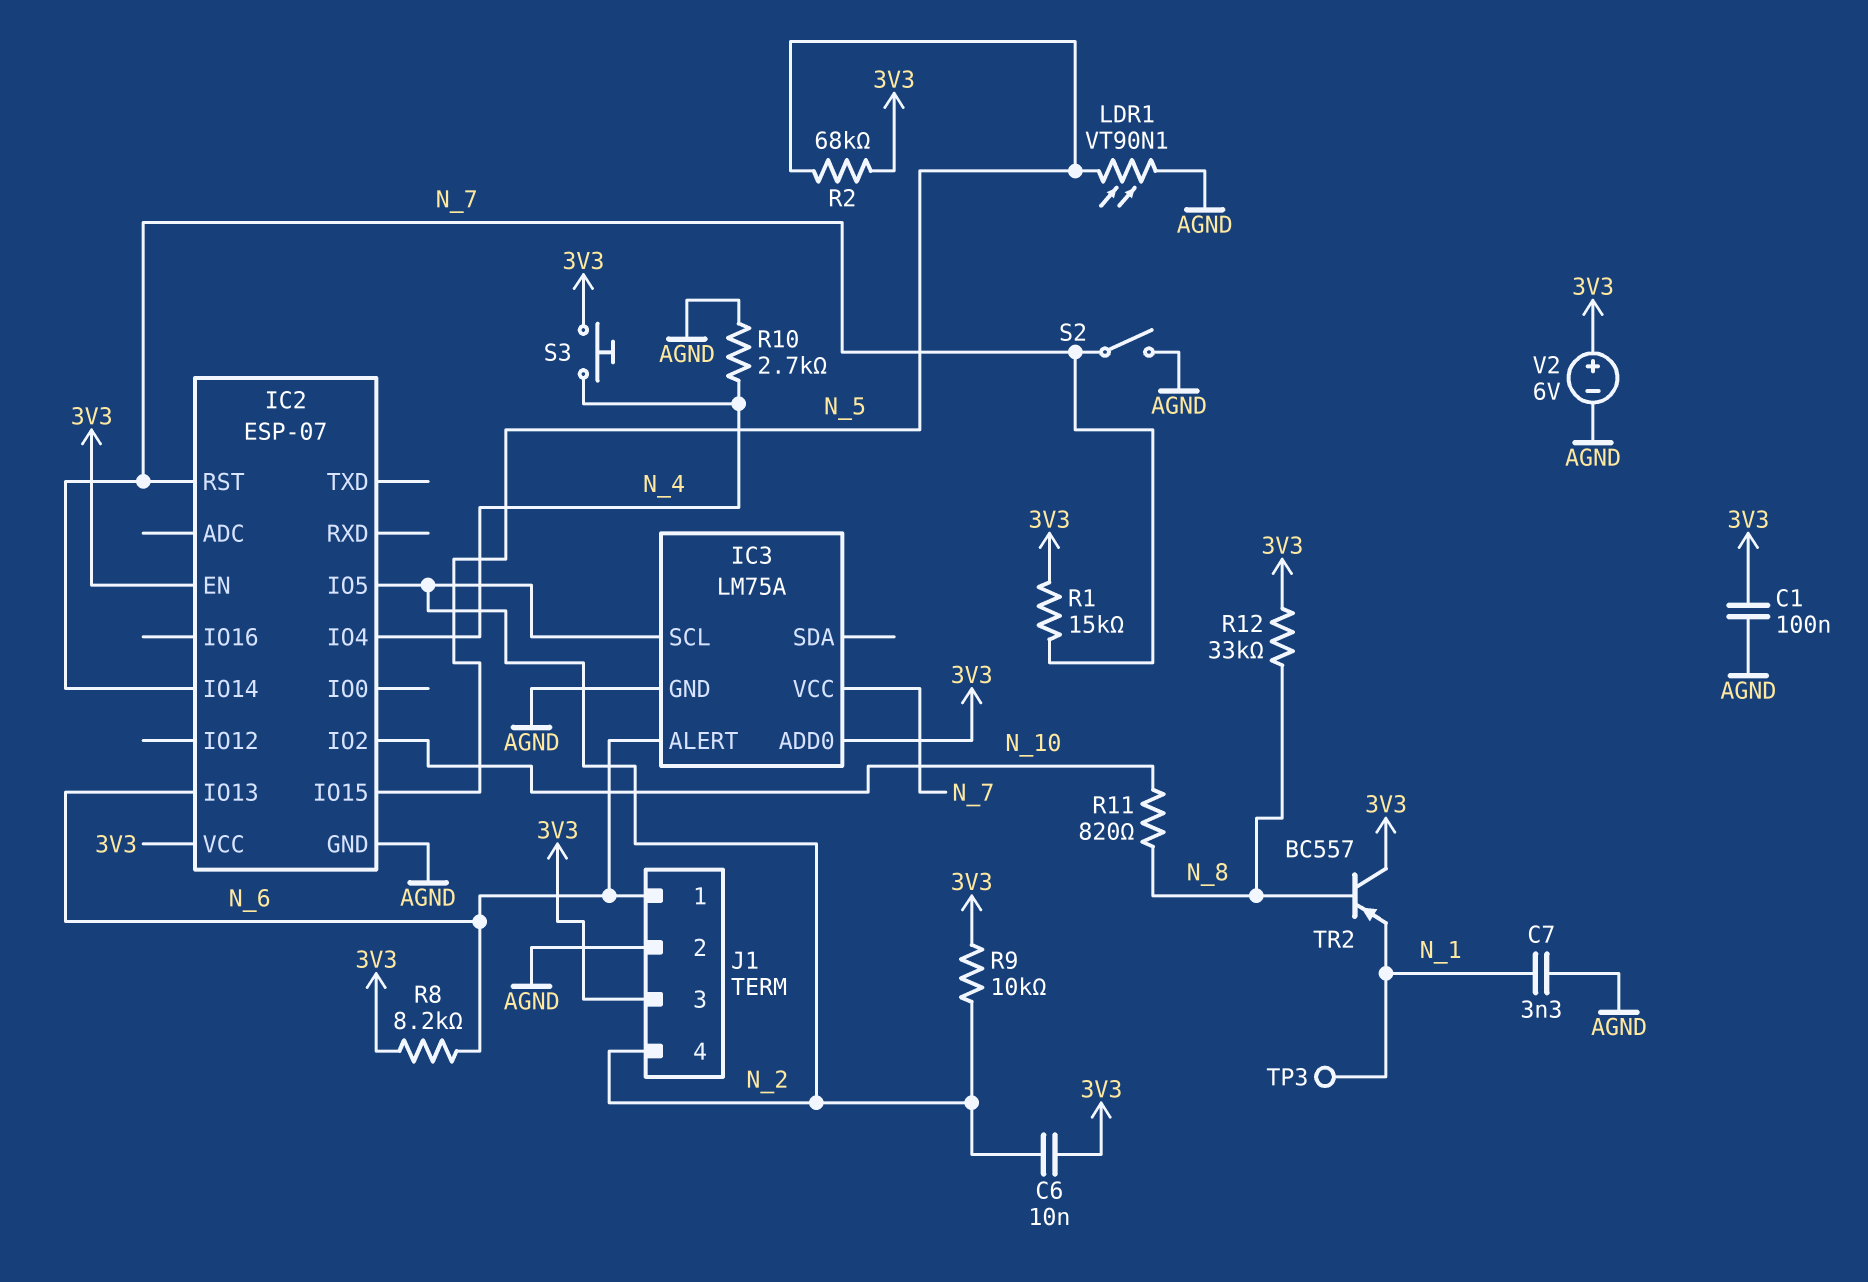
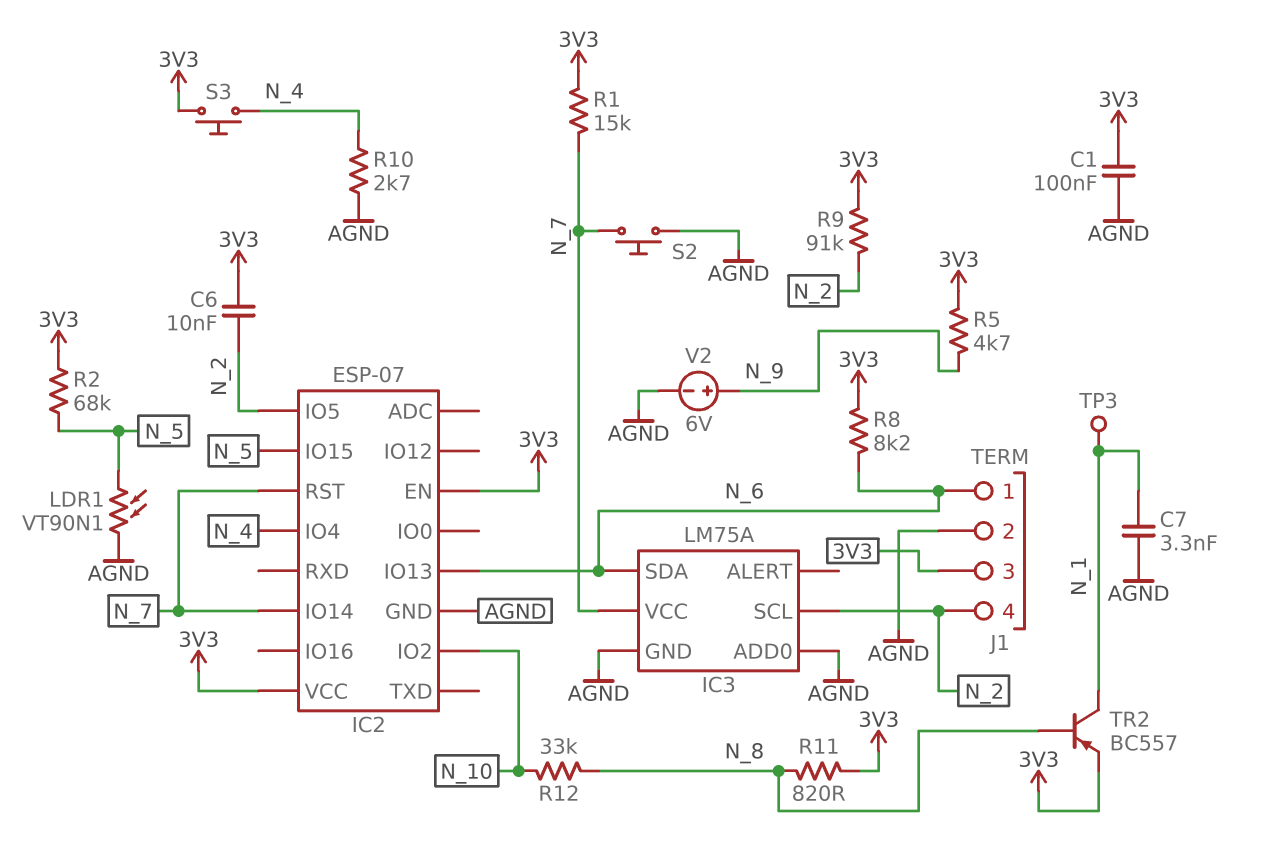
IC3 pin ADD0: 3V3 -> AGND
IC3 pin ALERT: N_6 -> none
IC3 pin SDA: none -> N_6
R5: none -> 4.7k (3V3, N_9)
R9: 10k (3V3, N_2) -> 91k (3V3, N_2)
R11: 820 (N_8, N_10) -> 820 (3V3, N_8)
R12: 33k (3V3, N_8) -> 33k (N_8, N_10)
S2: switch (AGND, N_7) -> button (AGND, N_7)
TR2: PNP BC557 (B N_8, C 3V3, E N_1) -> PNP BC557 (B N_8, C N_1, E 3V3)
V2: 6V (plus 3V3, minus AGND) -> 6V (plus N_9, minus AGND)

